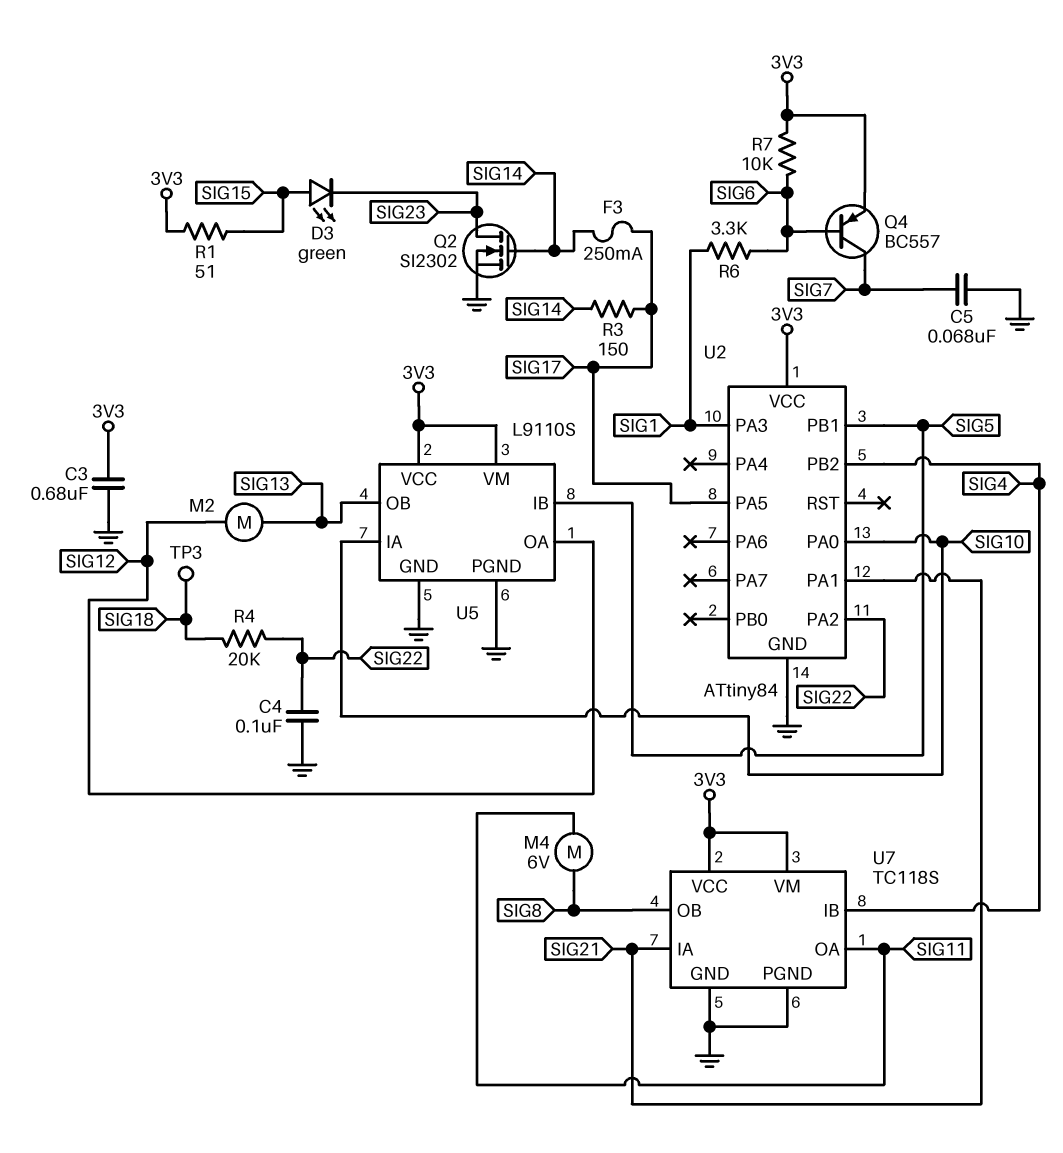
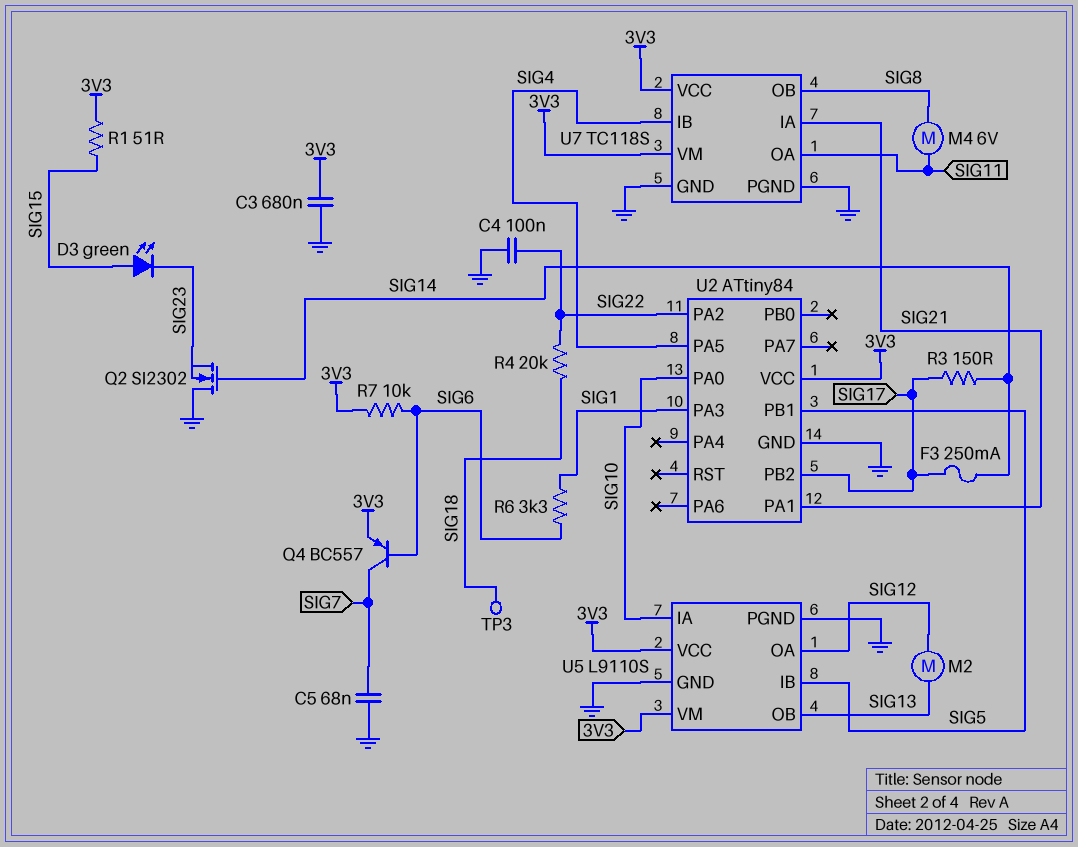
Q2: NMOS SI2302 (G SIG14, D SIG23, S GND) -> NMOS SI2302 (G SIG14, D GND, S SIG23)
U2 pin PA5: SIG17 -> SIG4
U2 pin PB2: SIG4 -> SIG17

